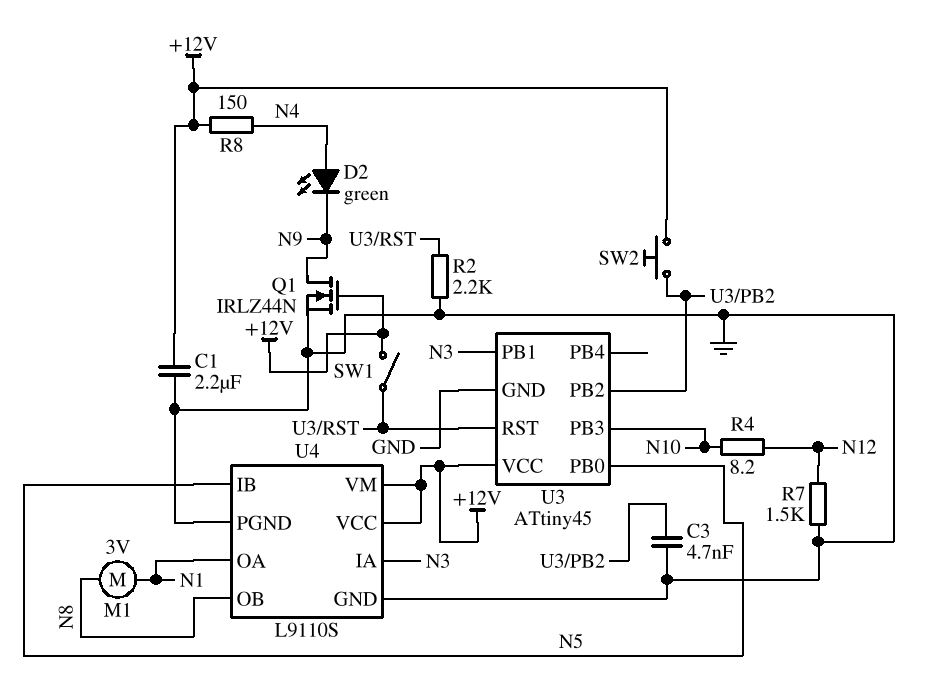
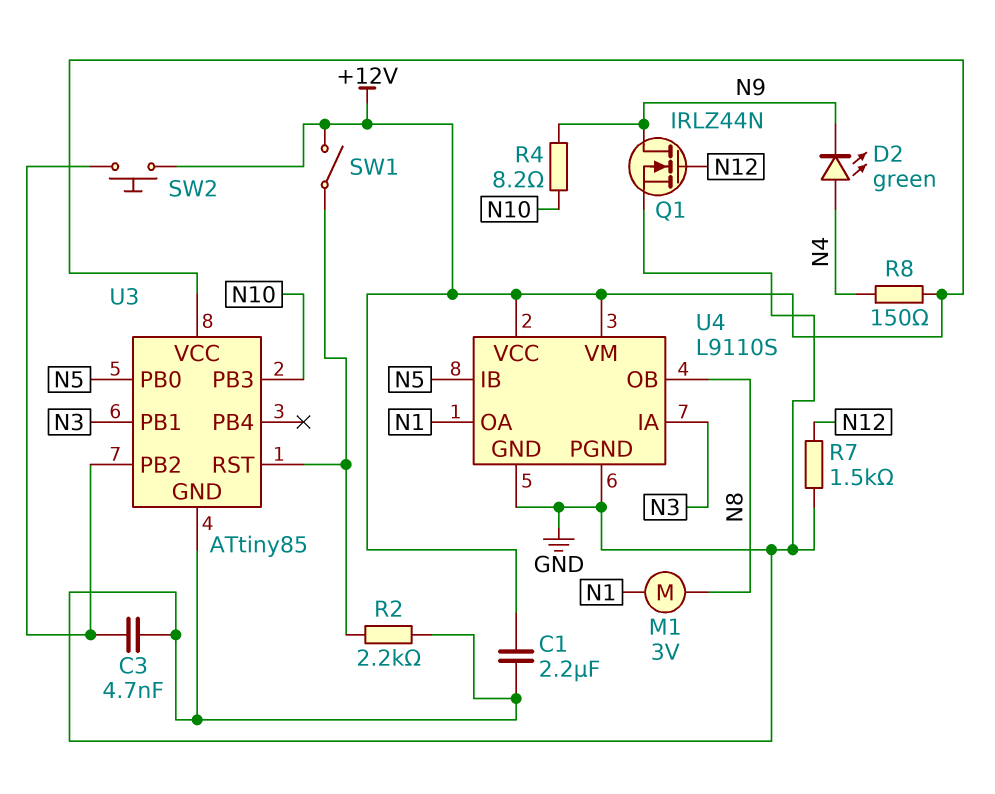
Q1: NMOS IRLZ44N (G +12V, D N9, S GND) -> NMOS IRLZ44N (G N12, D N9, S GND)
R4: 8.2 (N10, N12) -> 8.2 (N9, N10)
U3: ATtiny45 -> ATtiny85

